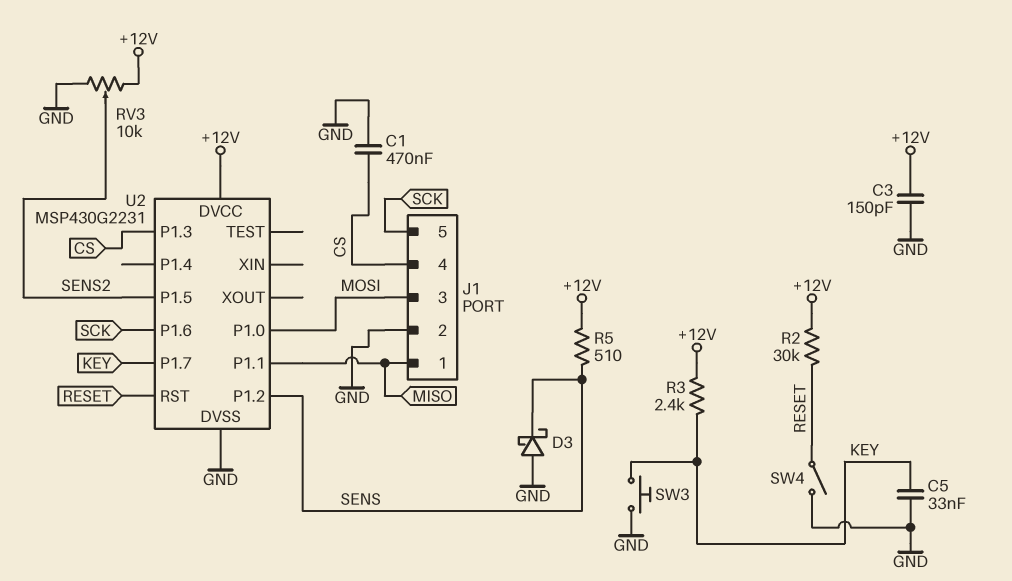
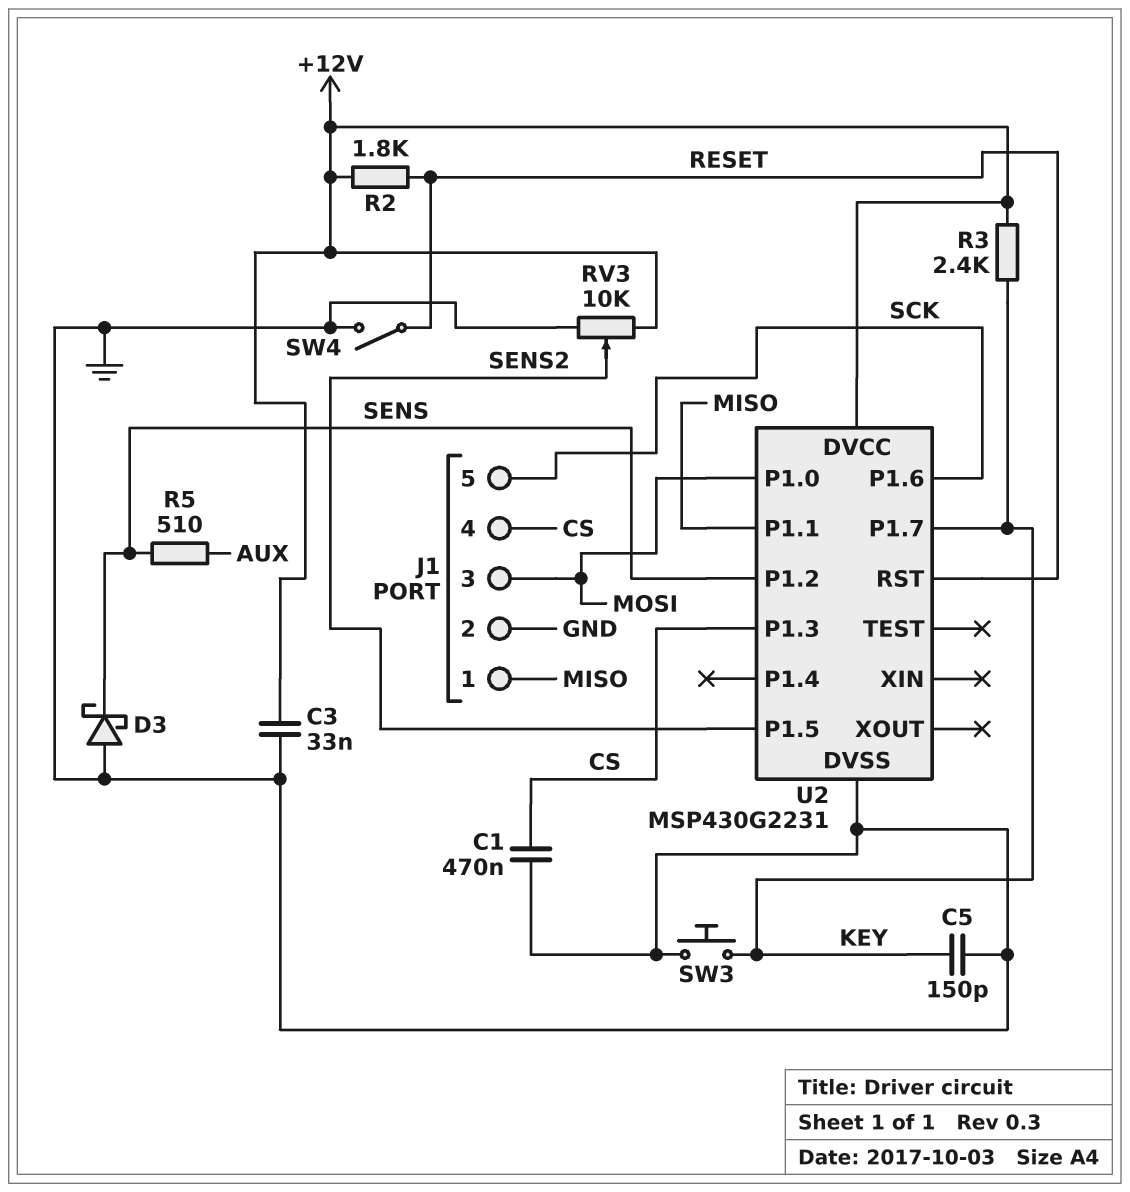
C3: 150pF (+12V, GND) -> 33nF (+12V, GND)
C5: 33nF (GND, KEY) -> 150pF (GND, KEY)
R2: 30k (+12V, RESET) -> 1.8k (+12V, RESET)
R5: 510 (+12V, SENS) -> 510 (AUX, SENS)

